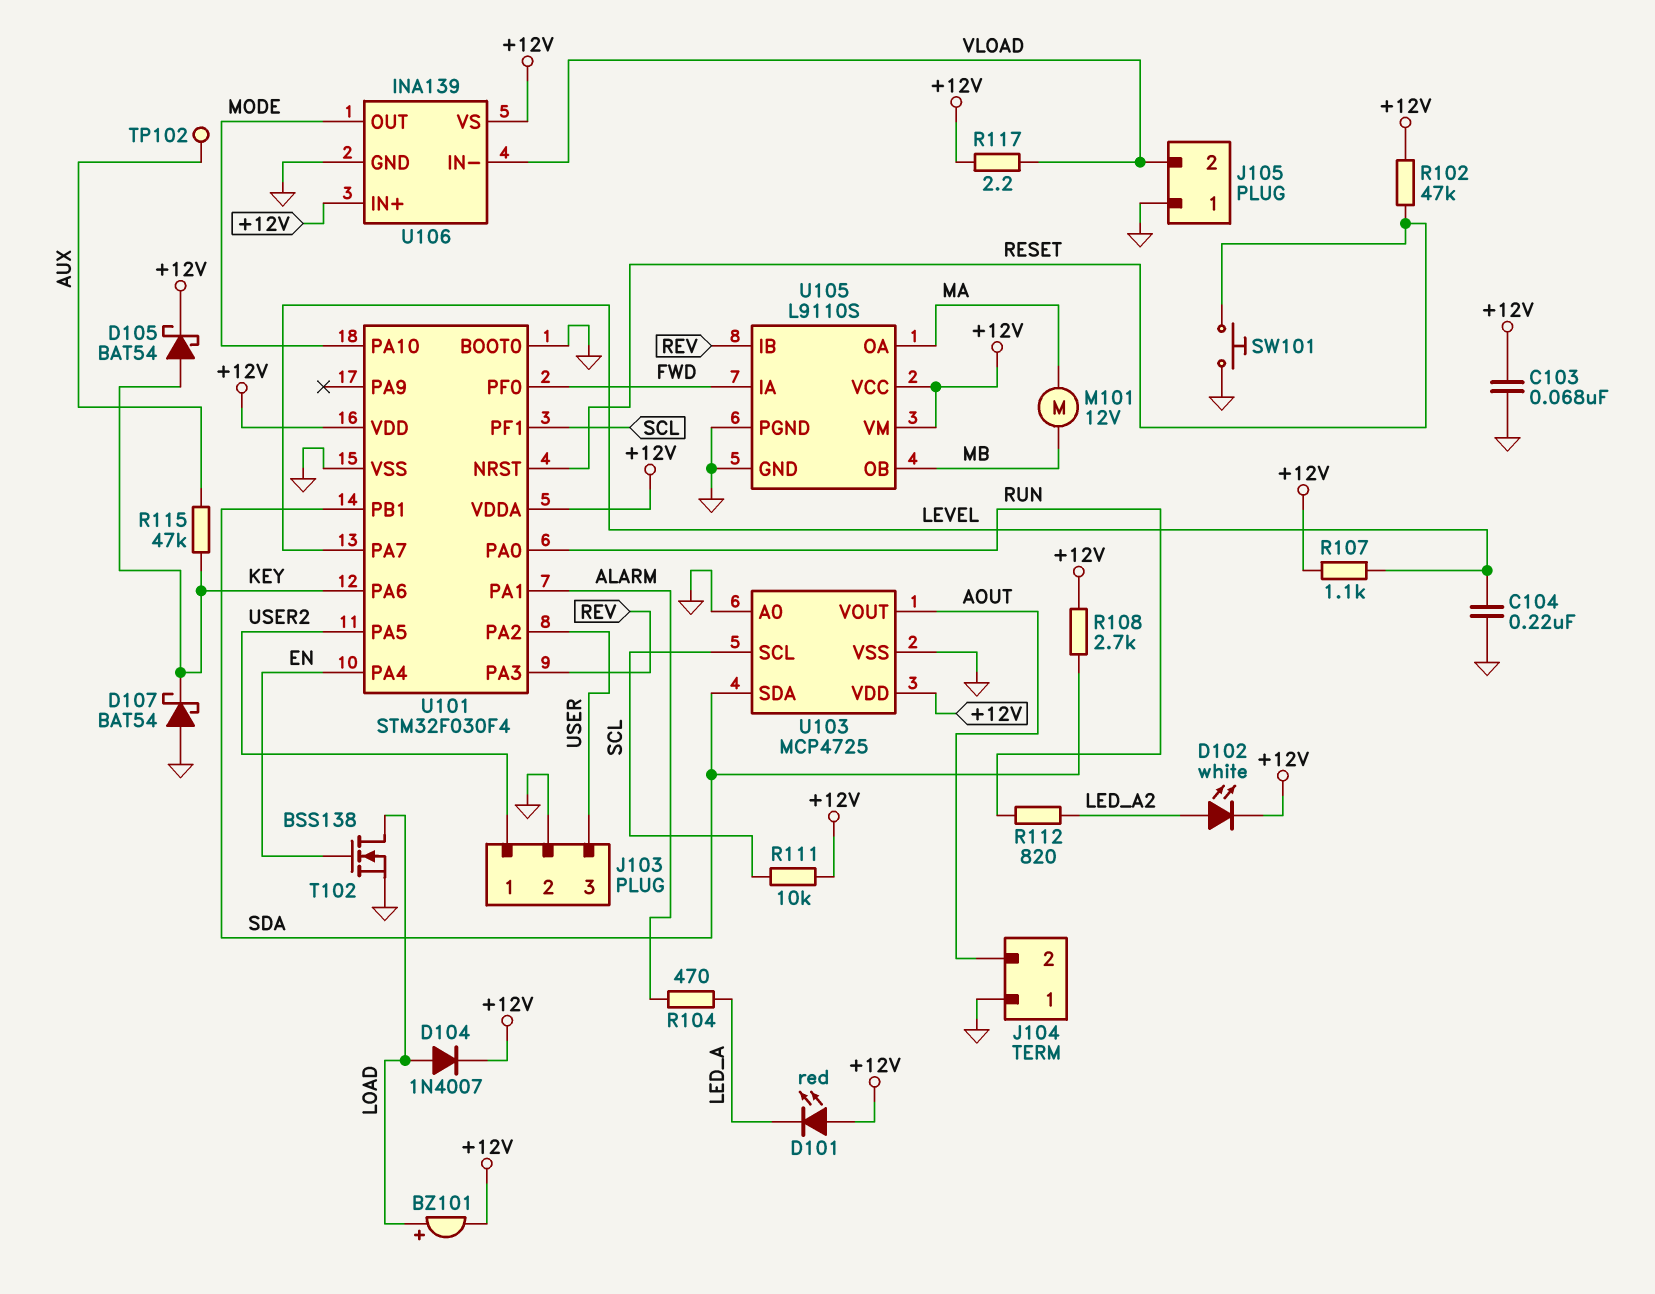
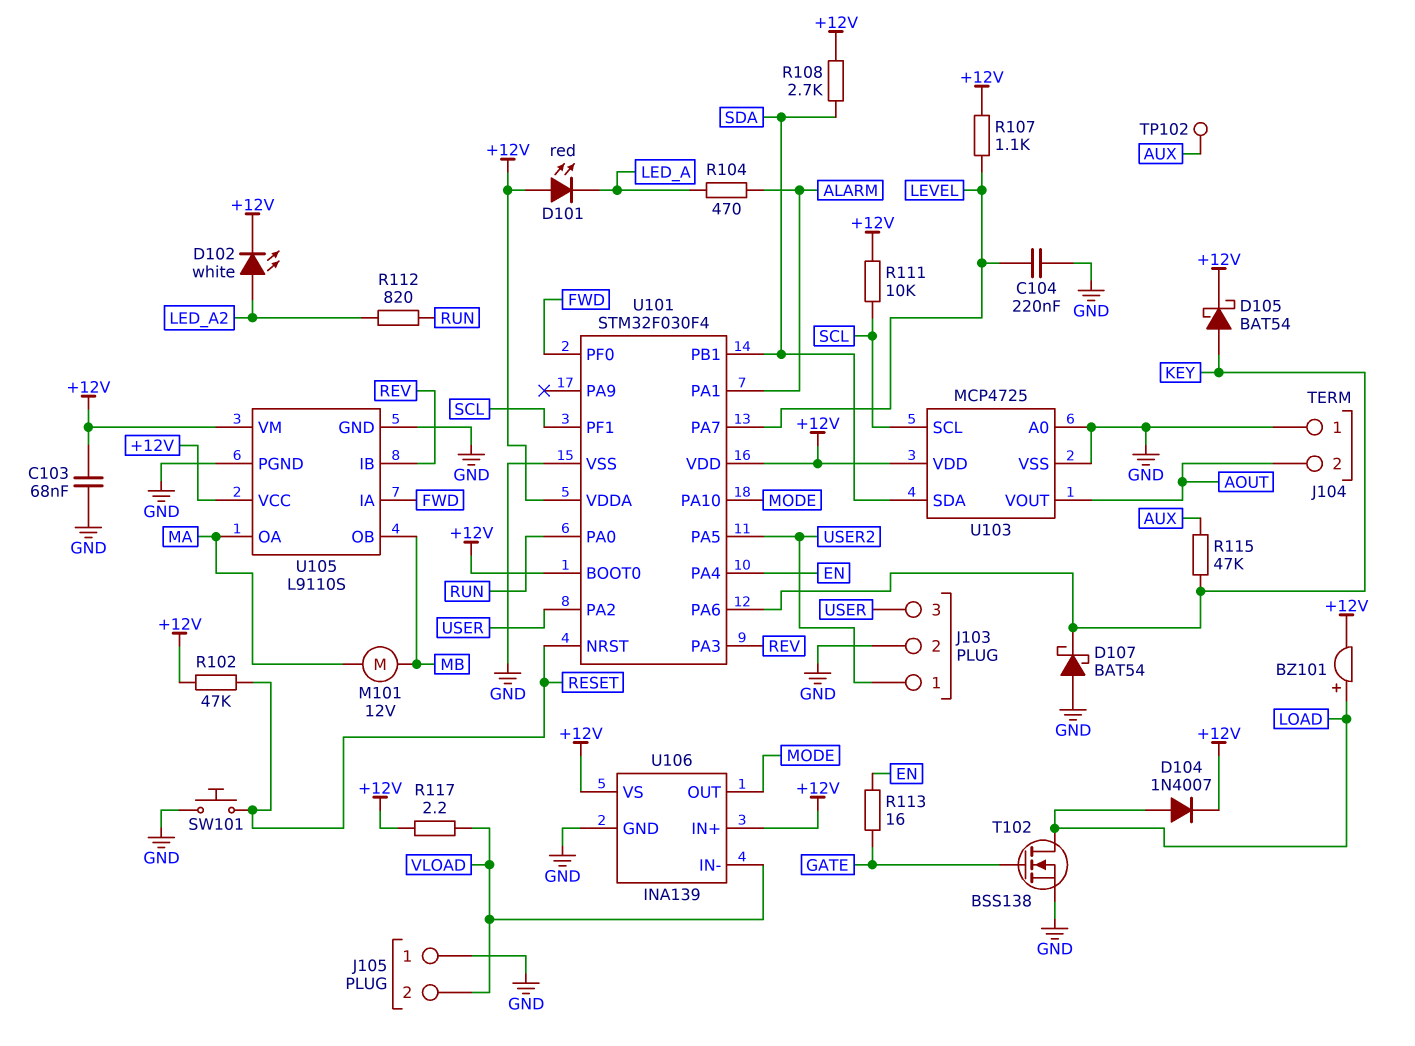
R113: none -> 16 (EN, GATE)
T102: NMOS BSS138 (G EN, D LOAD, S GND) -> NMOS BSS138 (G GATE, D LOAD, S GND)
U101 pin BOOT0: GND -> +12V

